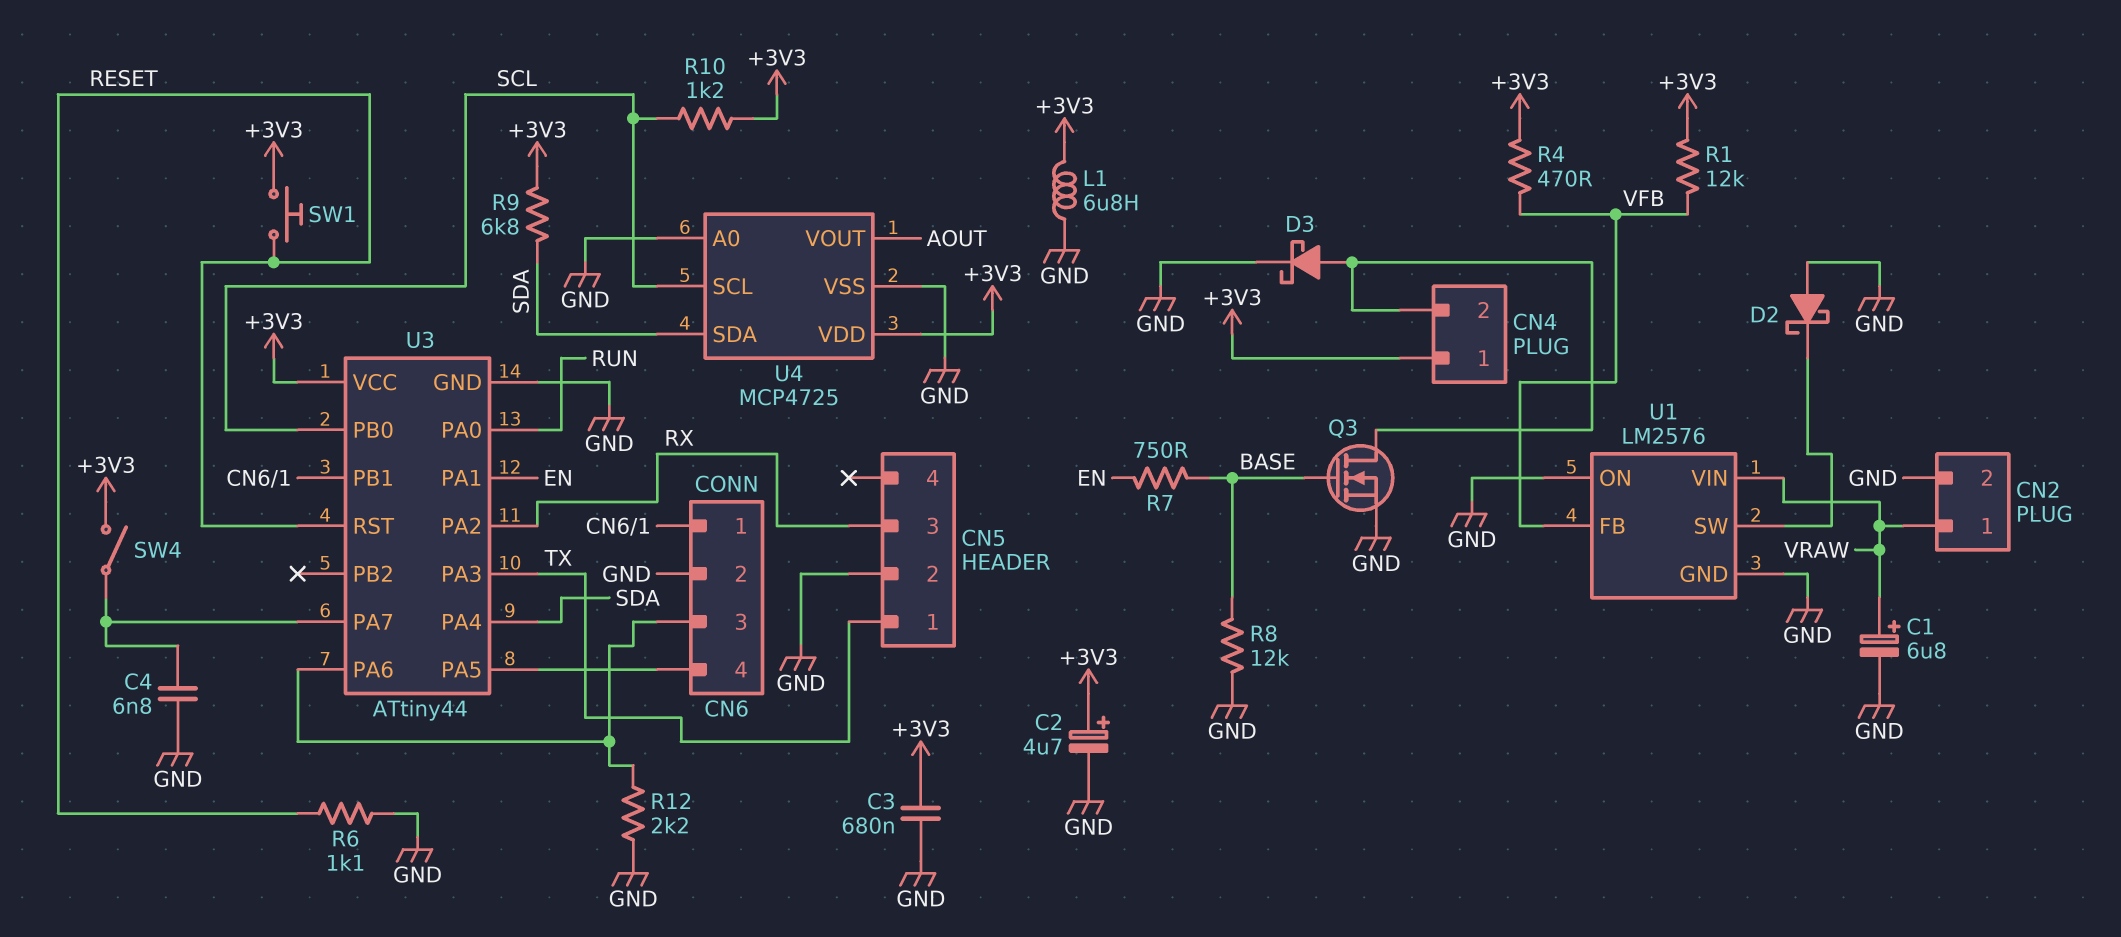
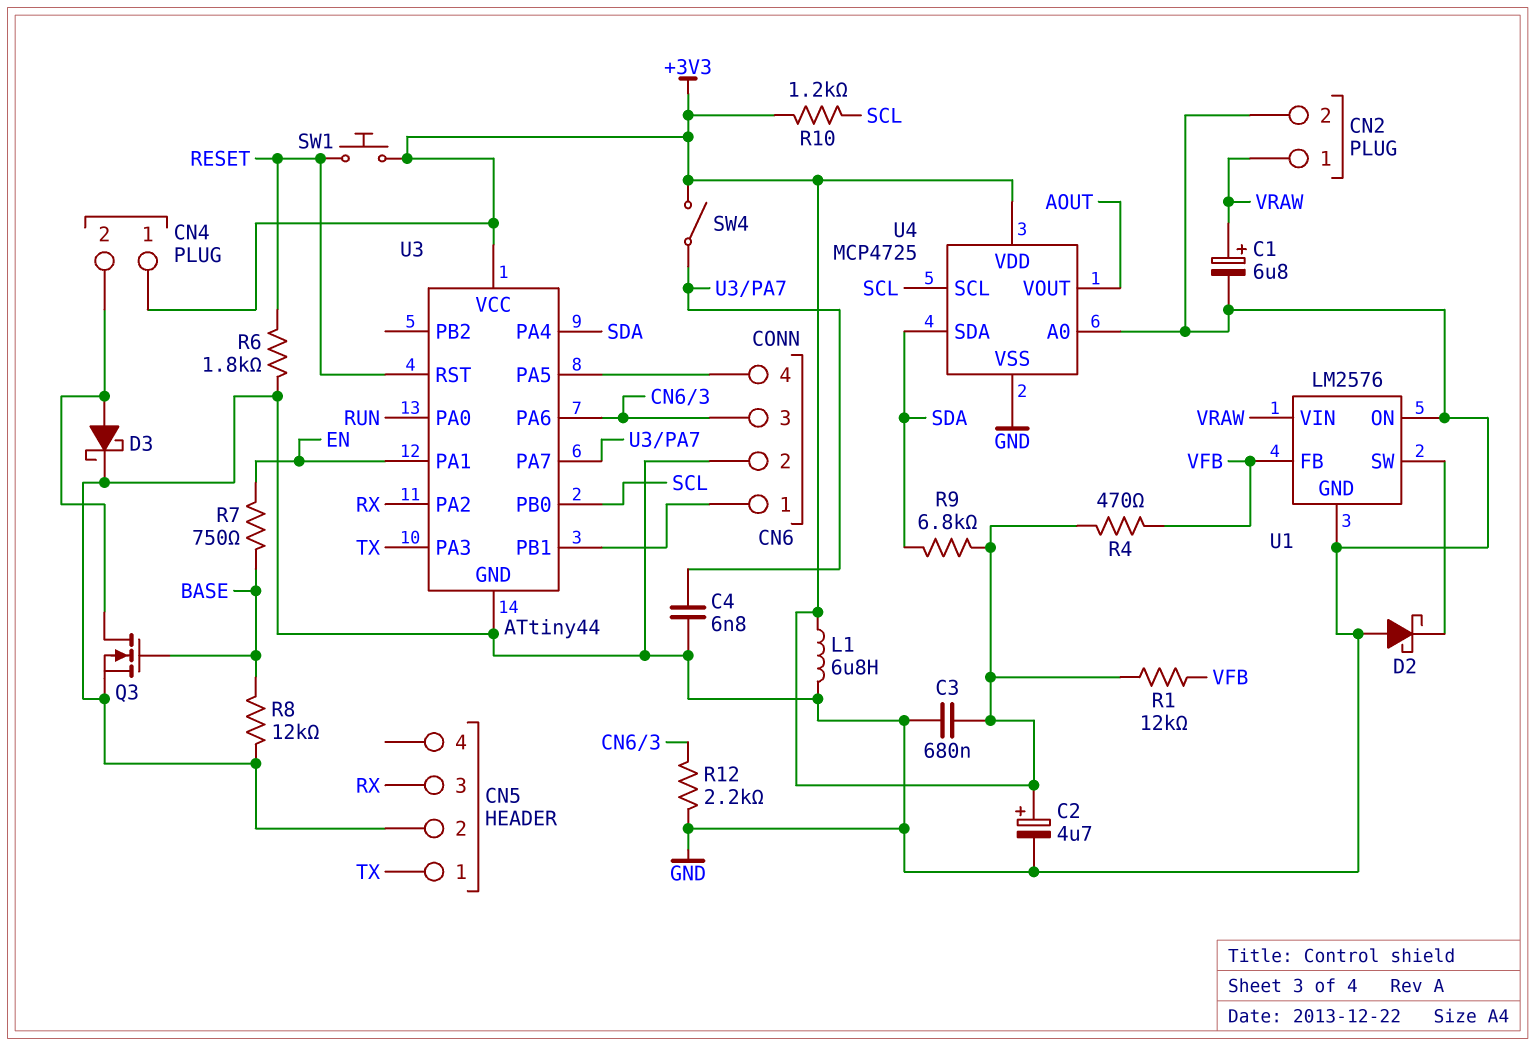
R6: 1.1k (GND, RESET) -> 1.8k (GND, RESET)

